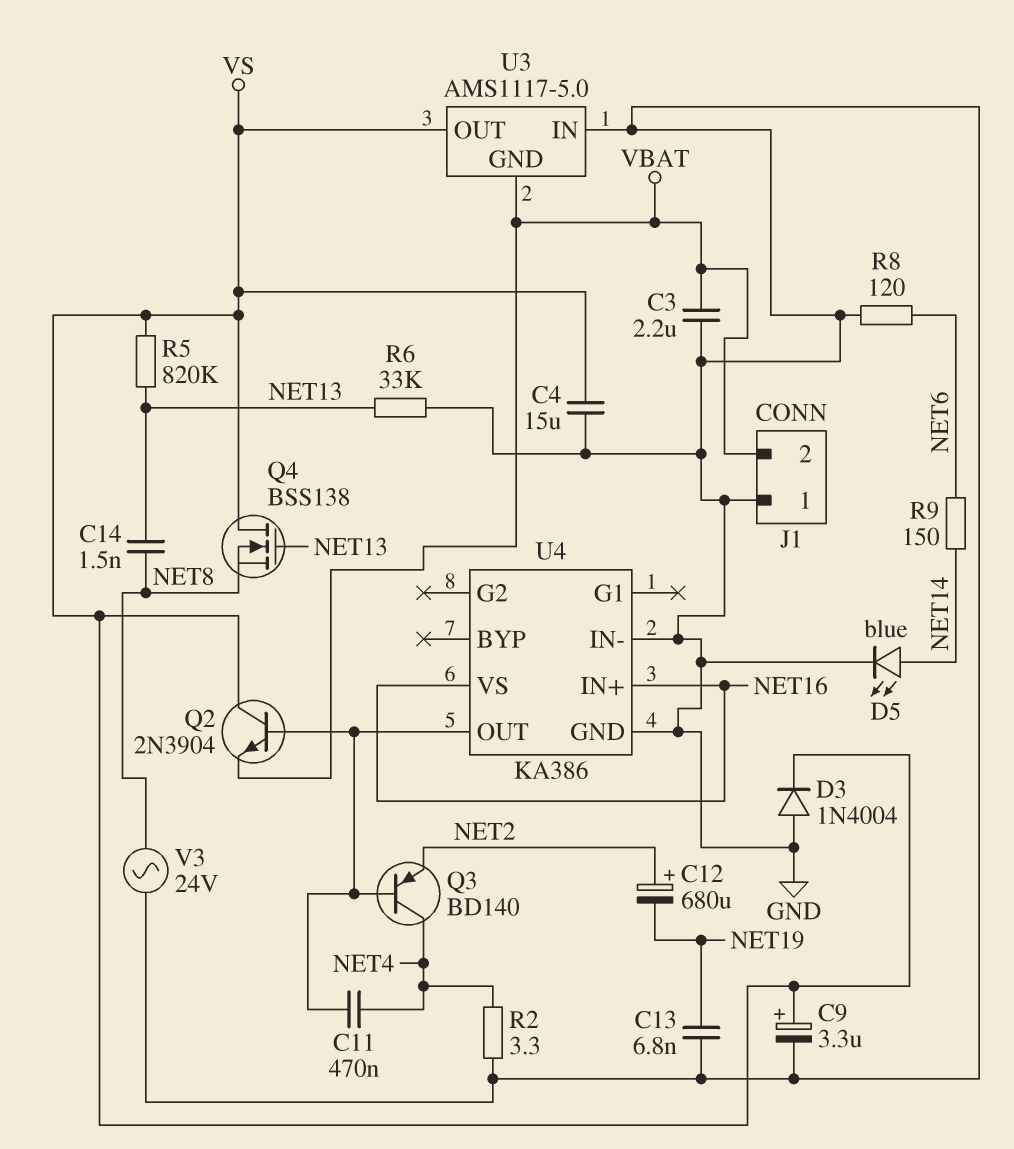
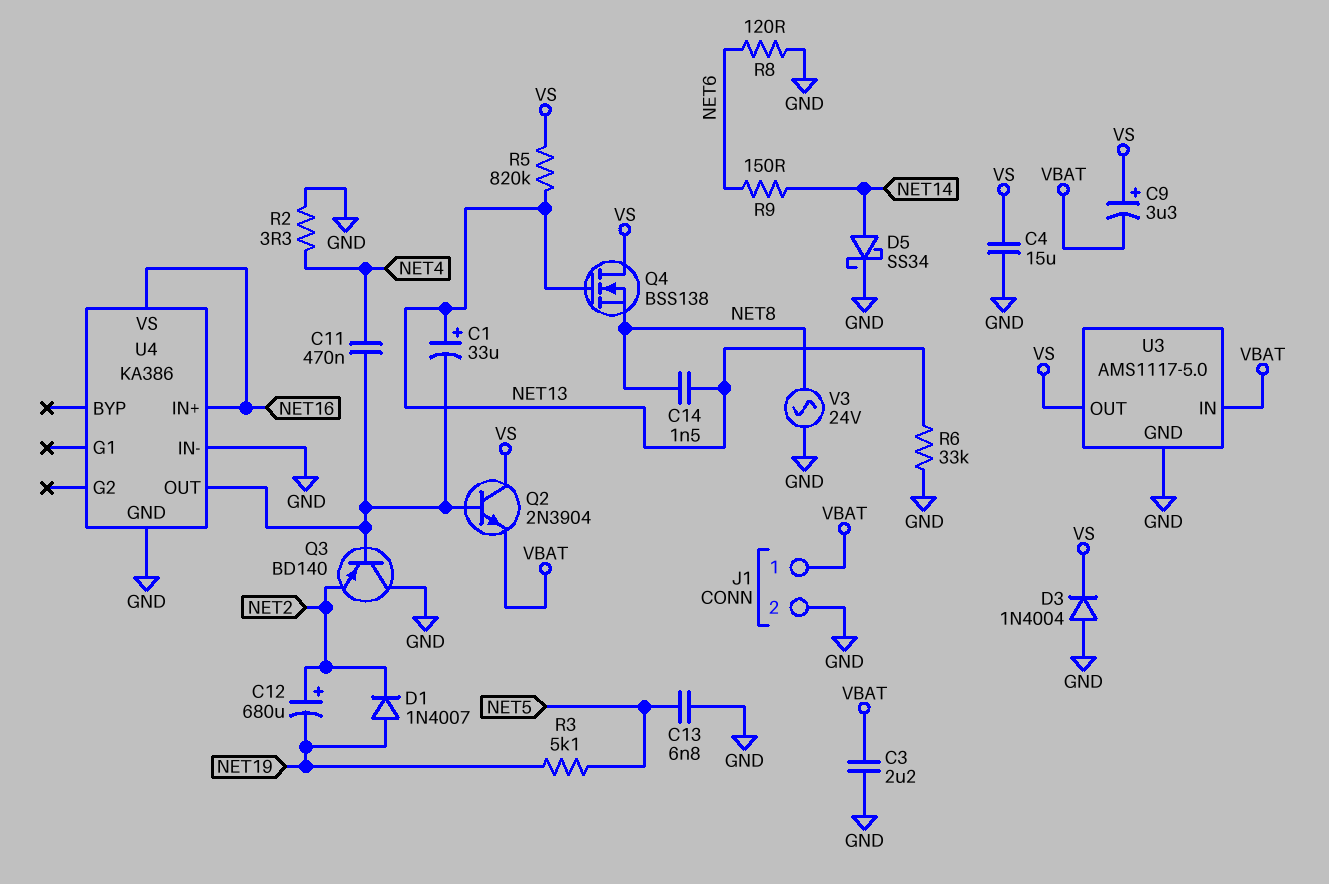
C1: none -> 33uF (plus NET13, minus U4/OUT)
C9: 3.3uF (plus VS, minus GND) -> 3.3uF (plus VS, minus VBAT)
C13: 6.8nF (GND, NET19) -> 6.8nF (GND, NET5)
D1: none -> diode 1N4007 (A NET19, K NET2)
D5: LED blue (A NET14, K GND) -> schottky SS34 (A NET14, K GND)
J1 pin 1: GND -> VBAT
J1 pin 2: VBAT -> GND
Q3: PNP BD140 (B U4/OUT, C NET4, E NET2) -> PNP BD140 (B U4/OUT, C GND, E NET2)
R3: none -> 5.1k (NET5, NET19)
U3 pin GND: VBAT -> GND
U3 pin IN: GND -> VBAT

